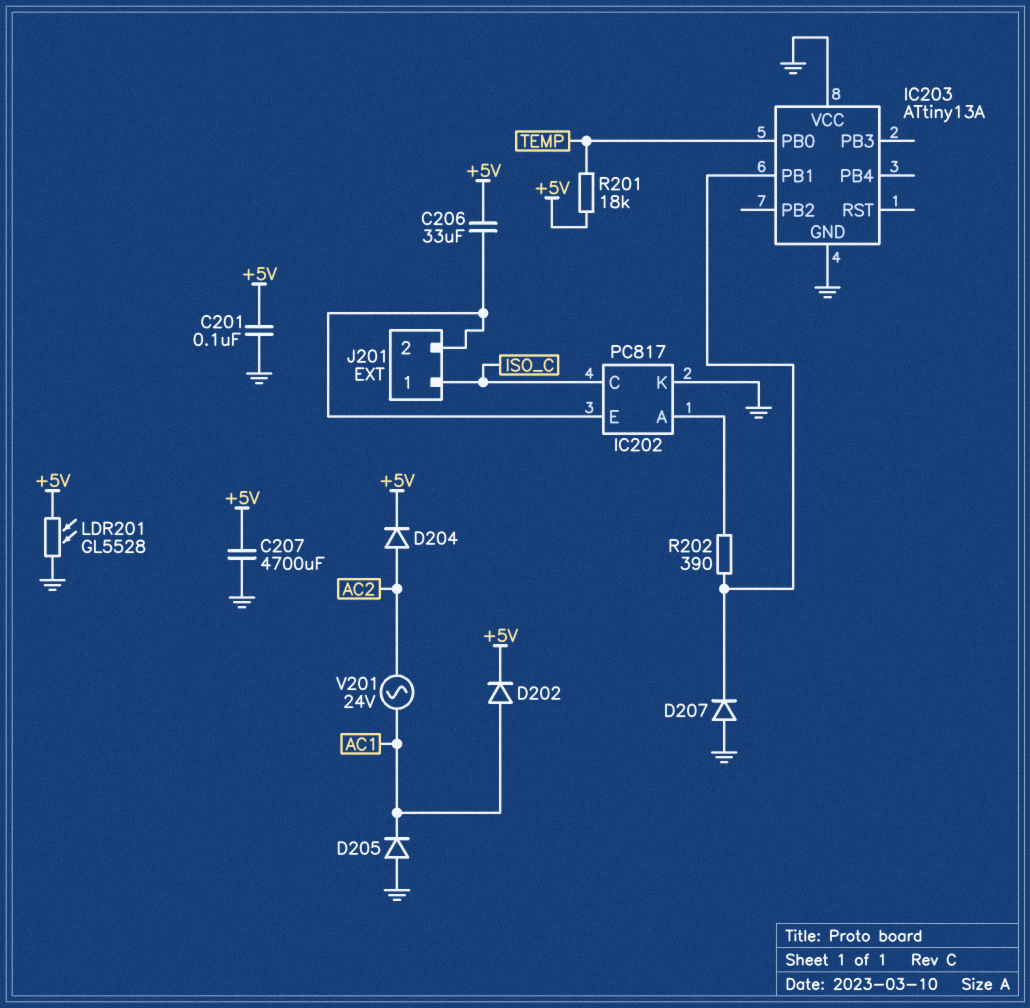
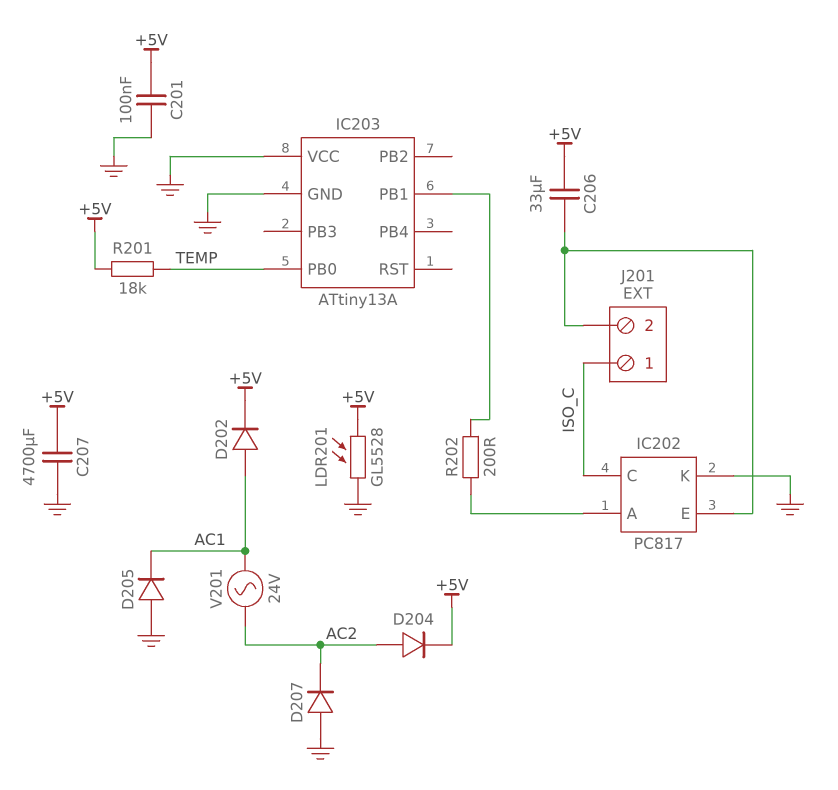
D207: diode (A GND, K IC203/PB1) -> diode (A GND, K AC2)
R202: 390 (IC202/A, IC203/PB1) -> 200 (IC202/A, IC203/PB1)

